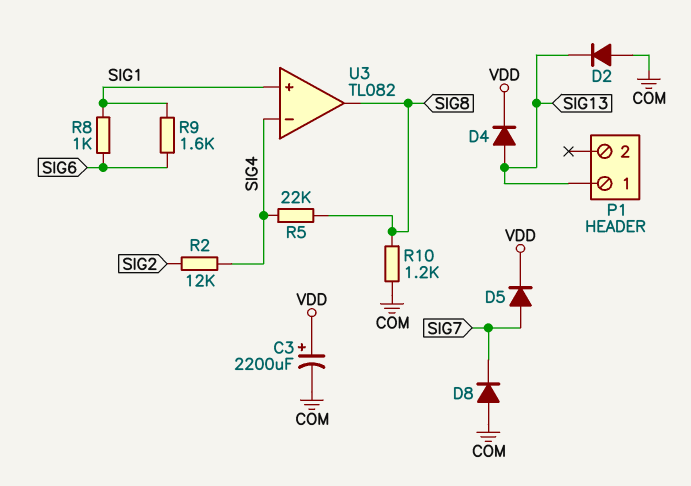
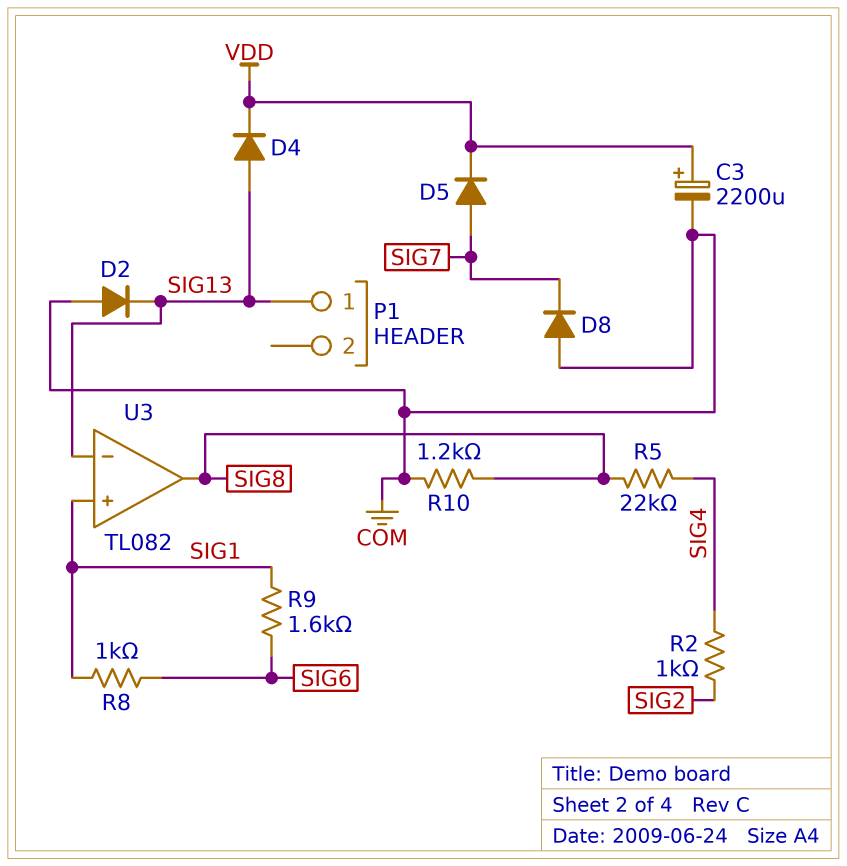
R2: 12k (SIG2, SIG4) -> 1k (SIG2, SIG4)
U3 pin in-: SIG4 -> SIG13

